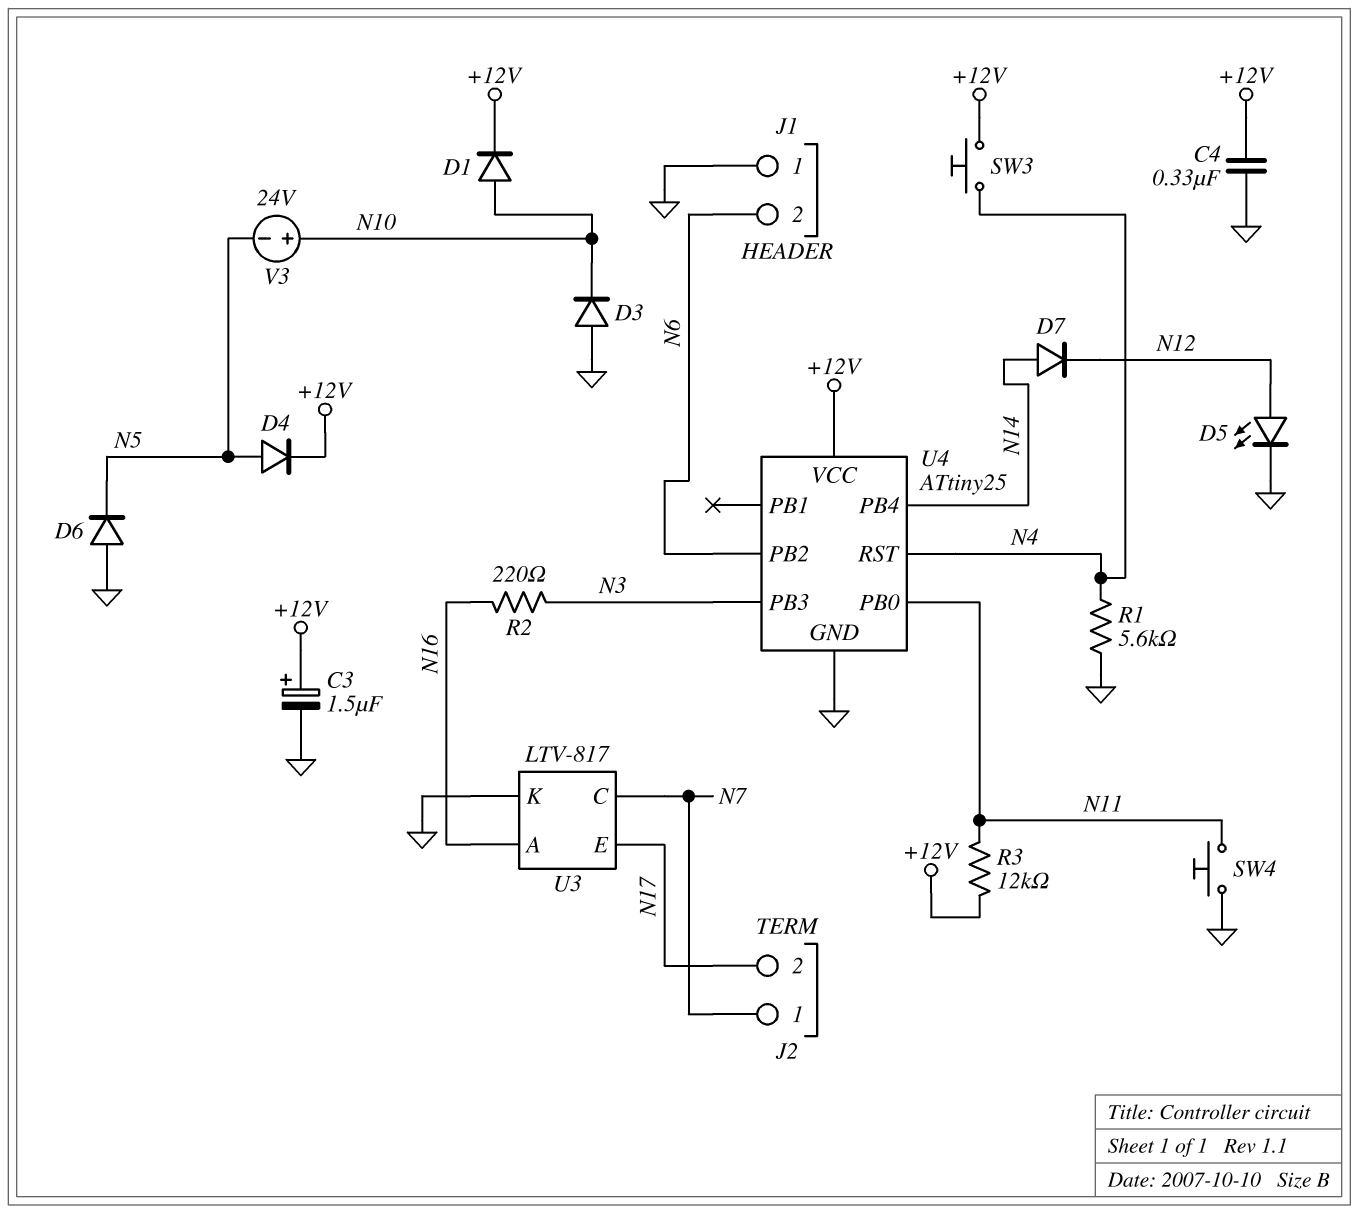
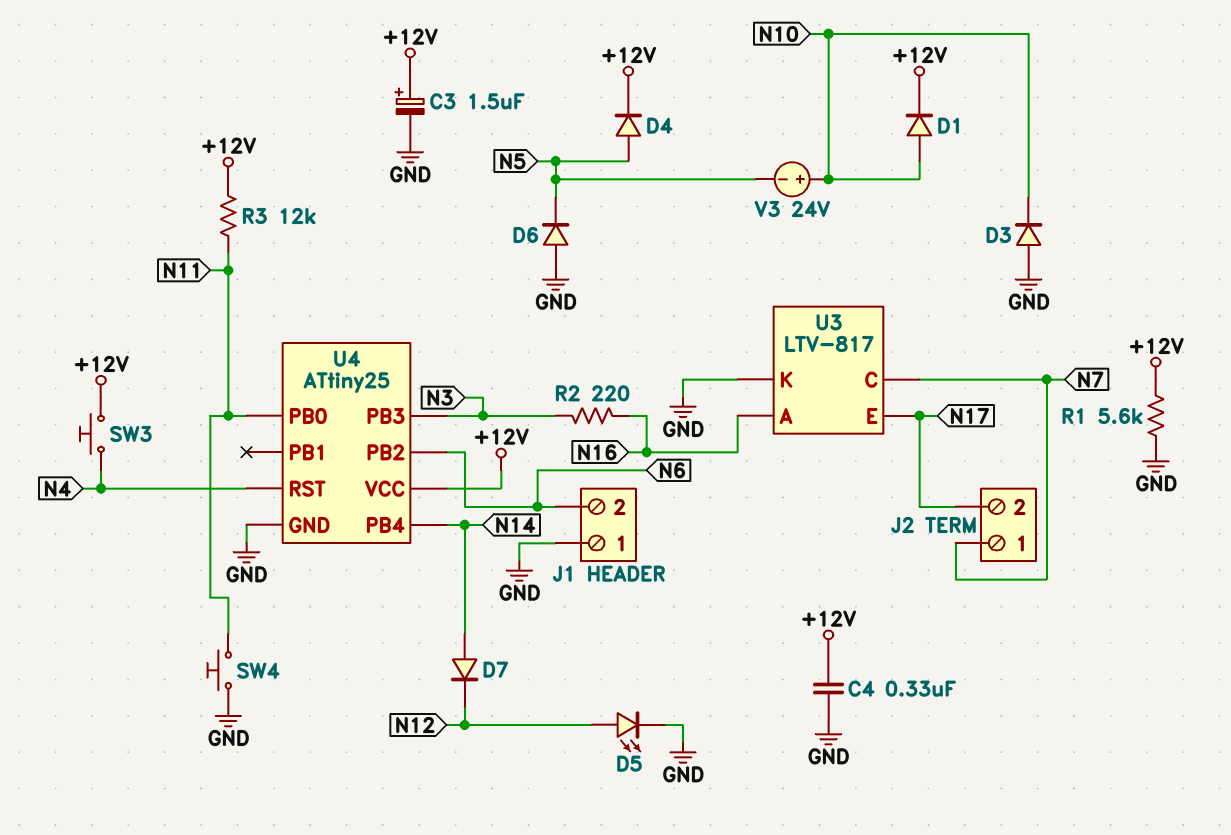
R1: 5.6k (GND, N4) -> 5.6k (+12V, GND)

